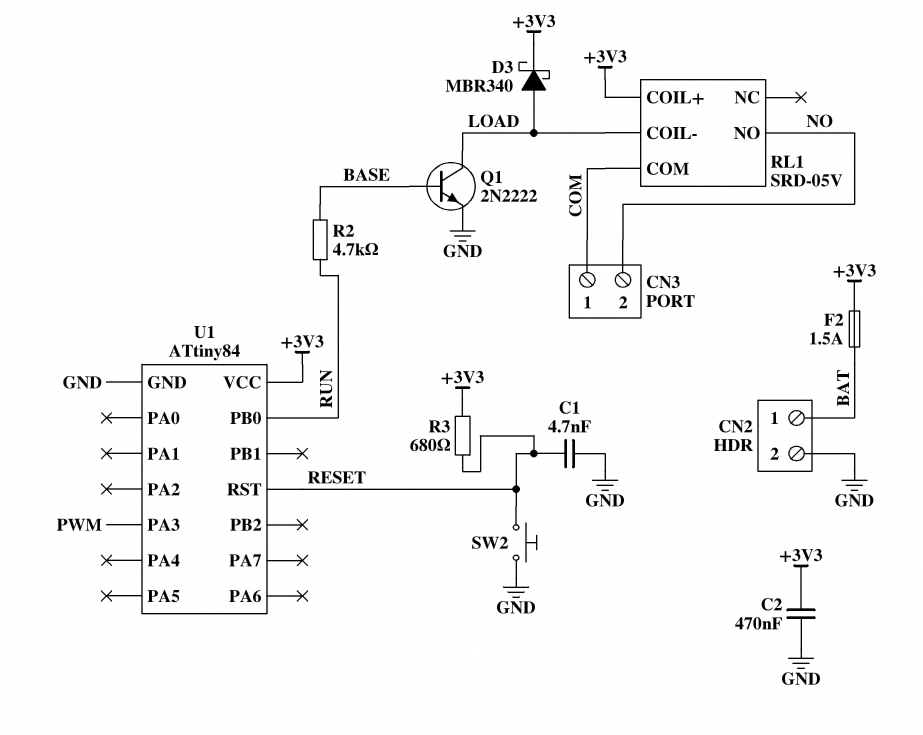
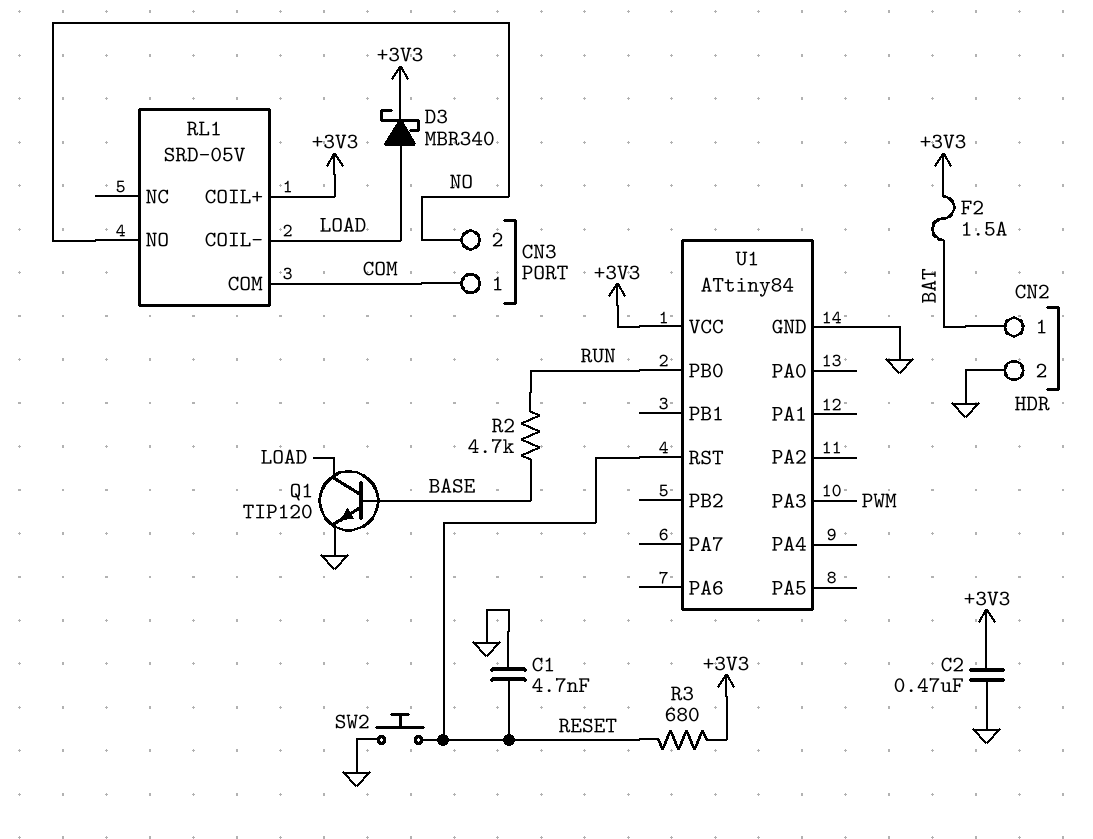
Q1: NPN 2N2222 (B BASE, C LOAD, E GND) -> NPN TIP120 (B BASE, C LOAD, E GND)

